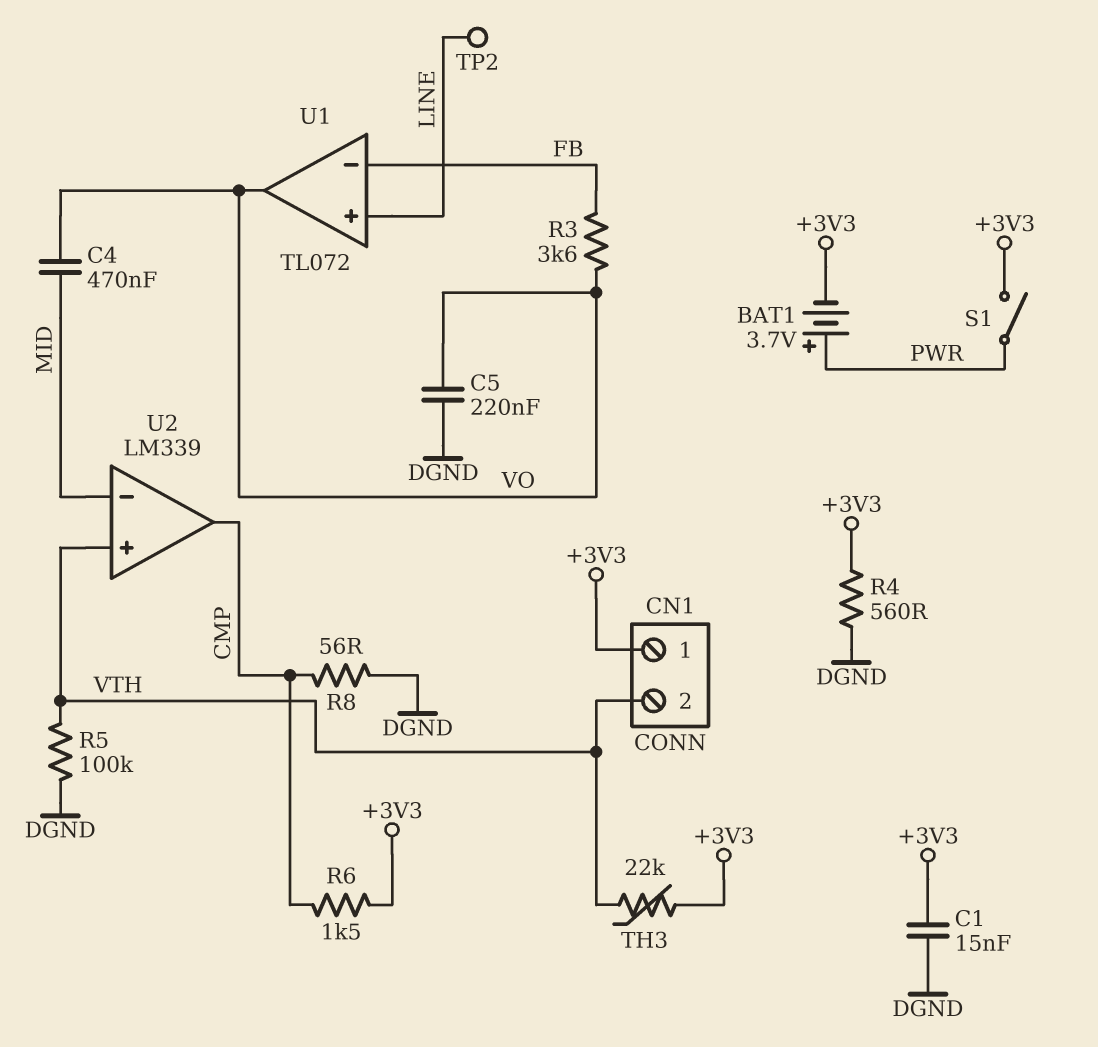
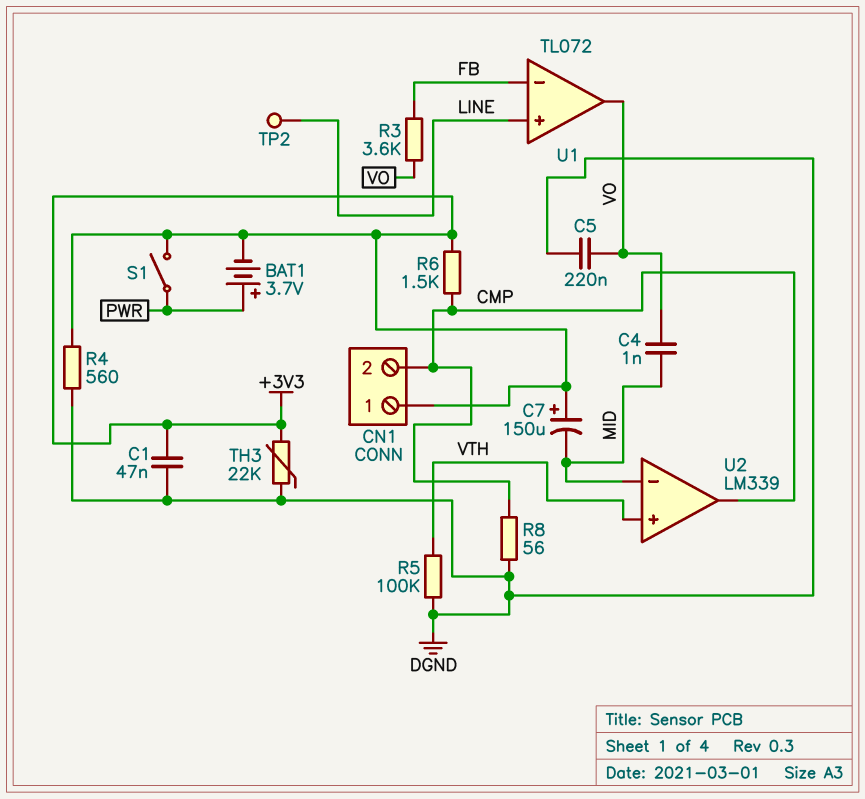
C1: 15nF (+3V3, DGND) -> 47nF (+3V3, DGND)
C4: 470nF (MID, VO) -> 1nF (MID, VO)
C7: none -> 150uF (plus +3V3, minus MID)
CN1 pin 2: VTH -> CMP
TH3: 22k (+3V3, VTH) -> 22k (+3V3, DGND)

